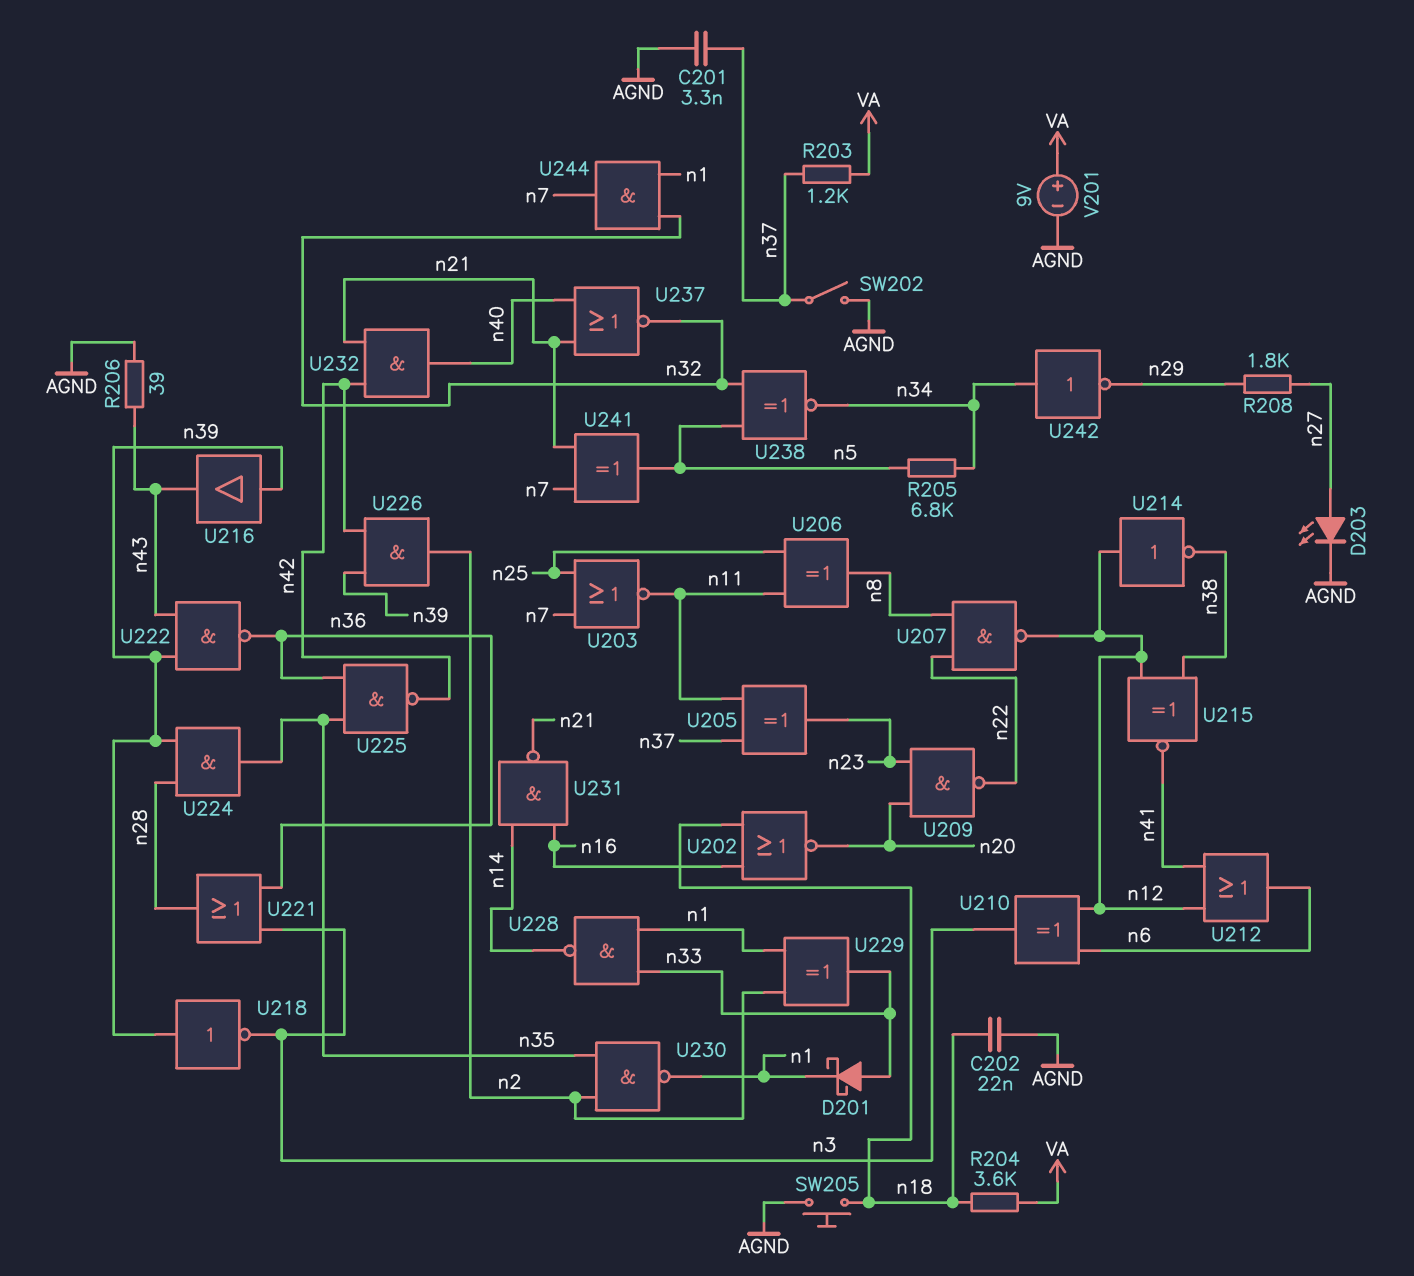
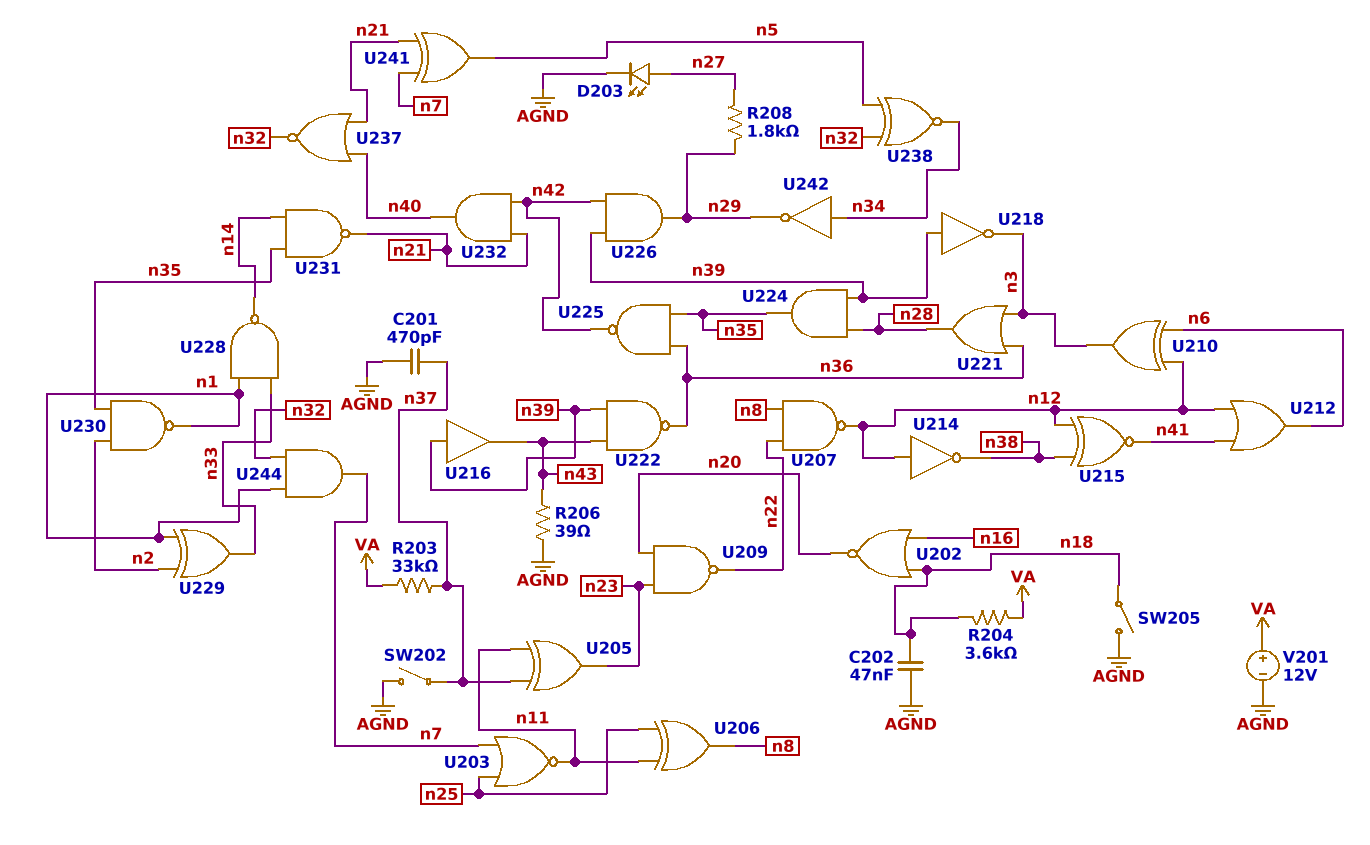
C201: 3.3nF (AGND, n37) -> 470pF (AGND, n37)
C202: 22nF (AGND, n18) -> 47nF (AGND, n18)
D201: schottky (A n33, K n1) -> none
R203: 1.2k (VA, n37) -> 33k (VA, n37)
R205: 6.8k (n5, n34) -> none
SW205: button (AGND, n18) -> switch (AGND, n18)
U226: AND (in n39, in n42, out n2) -> AND (in n39, in n42, out n29)
U231: NAND (in n14, in n16, out n21) -> NAND (in n14, in n35, out n21)
V201: 9V (plus VA, minus AGND) -> 12V (plus VA, minus AGND)

